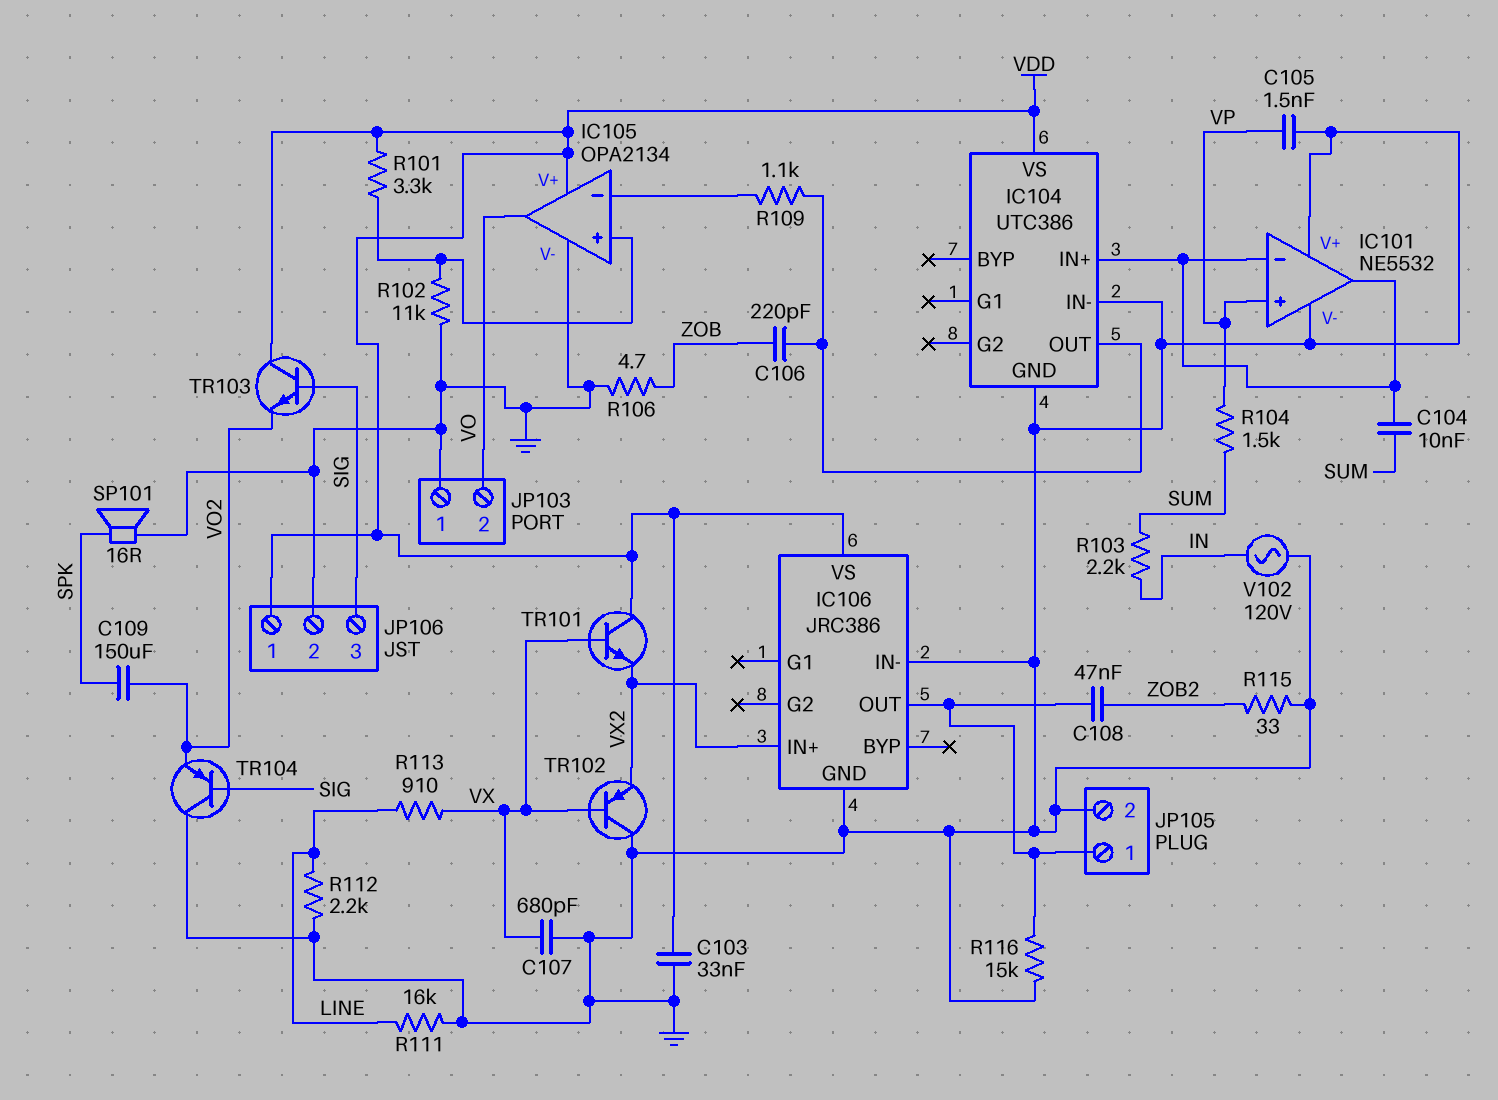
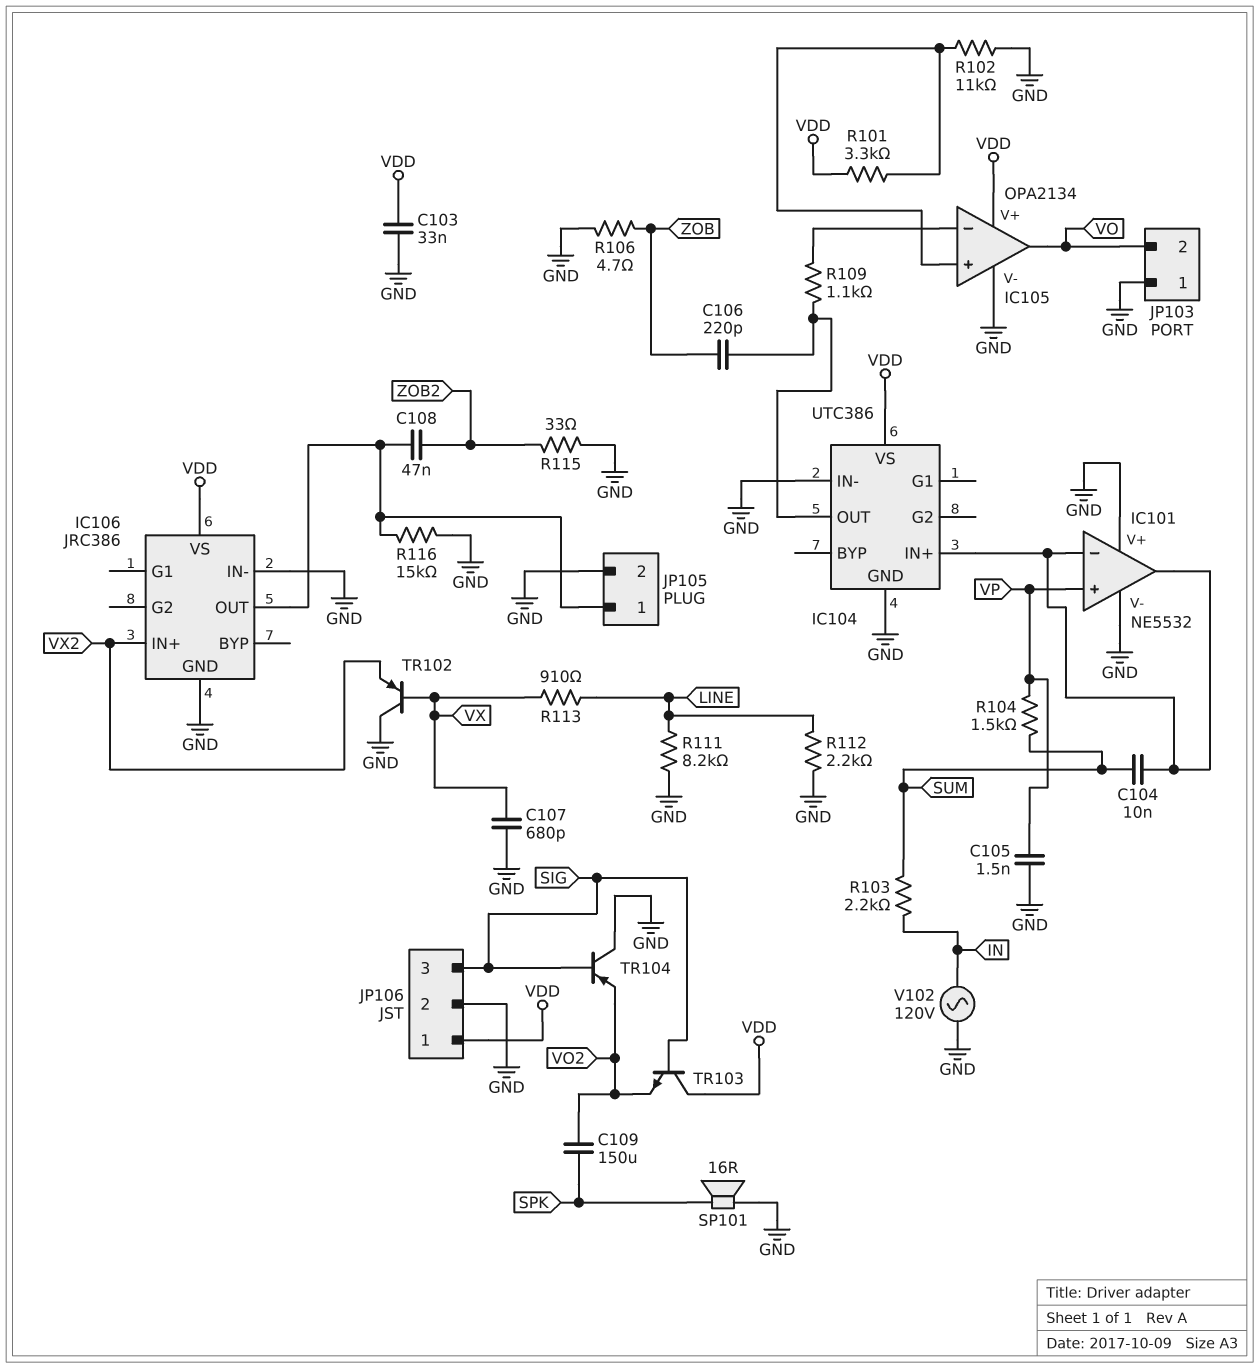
R111: 16k (GND, LINE) -> 8.2k (GND, LINE)
TR101: NPN (B VX, C VDD, E VX2) -> none

